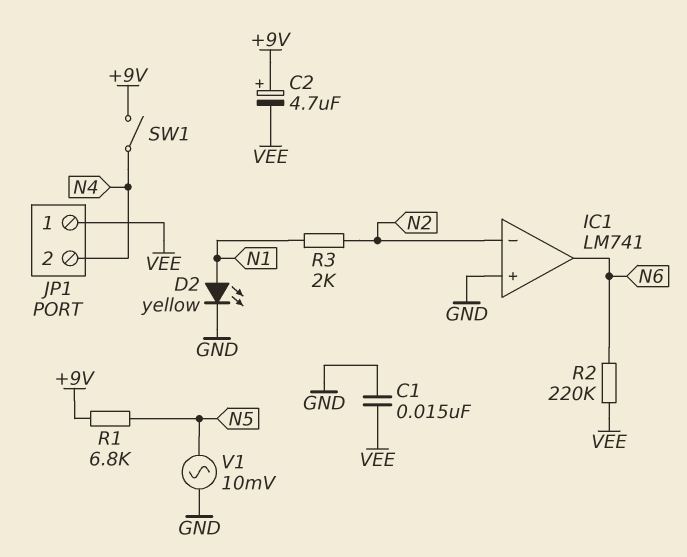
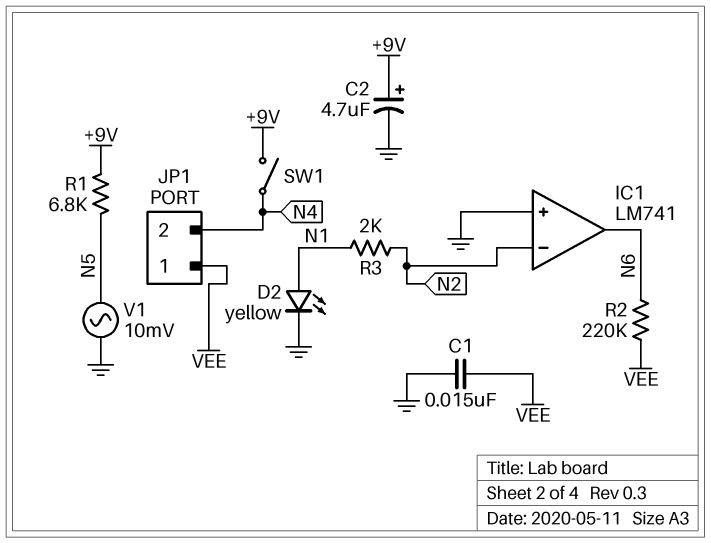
C2: 4.7uF (plus +9V, minus VEE) -> 4.7uF (plus +9V, minus GND)

